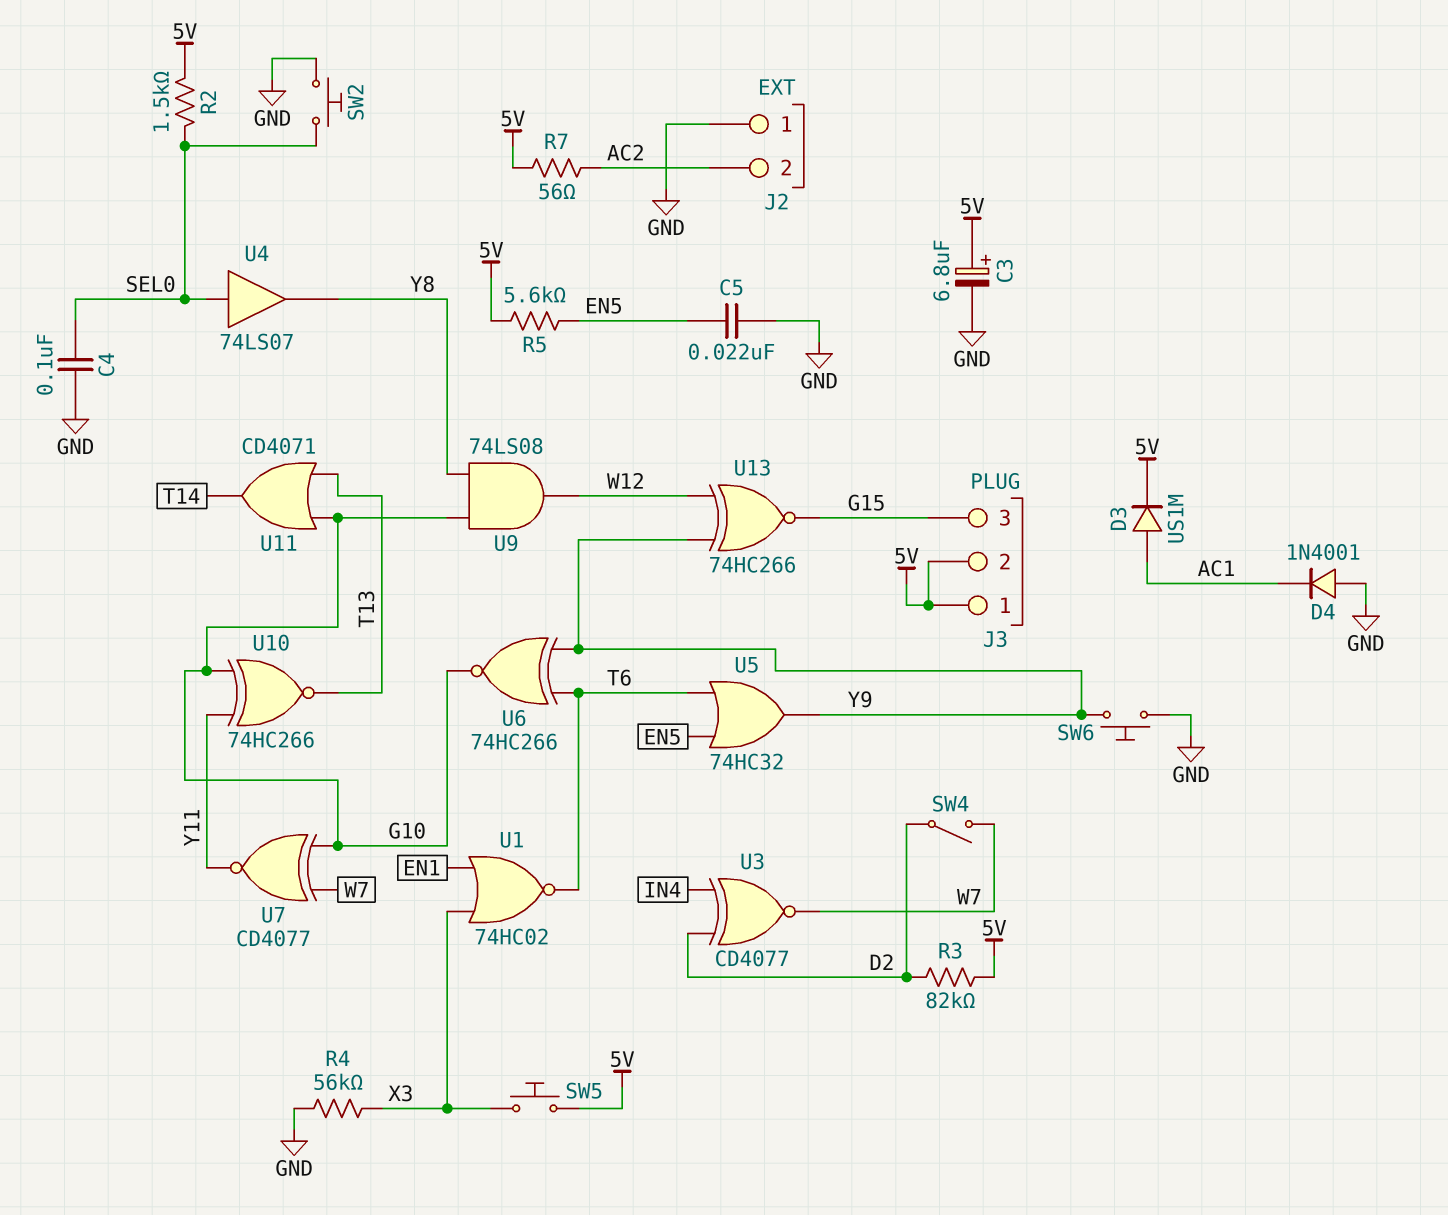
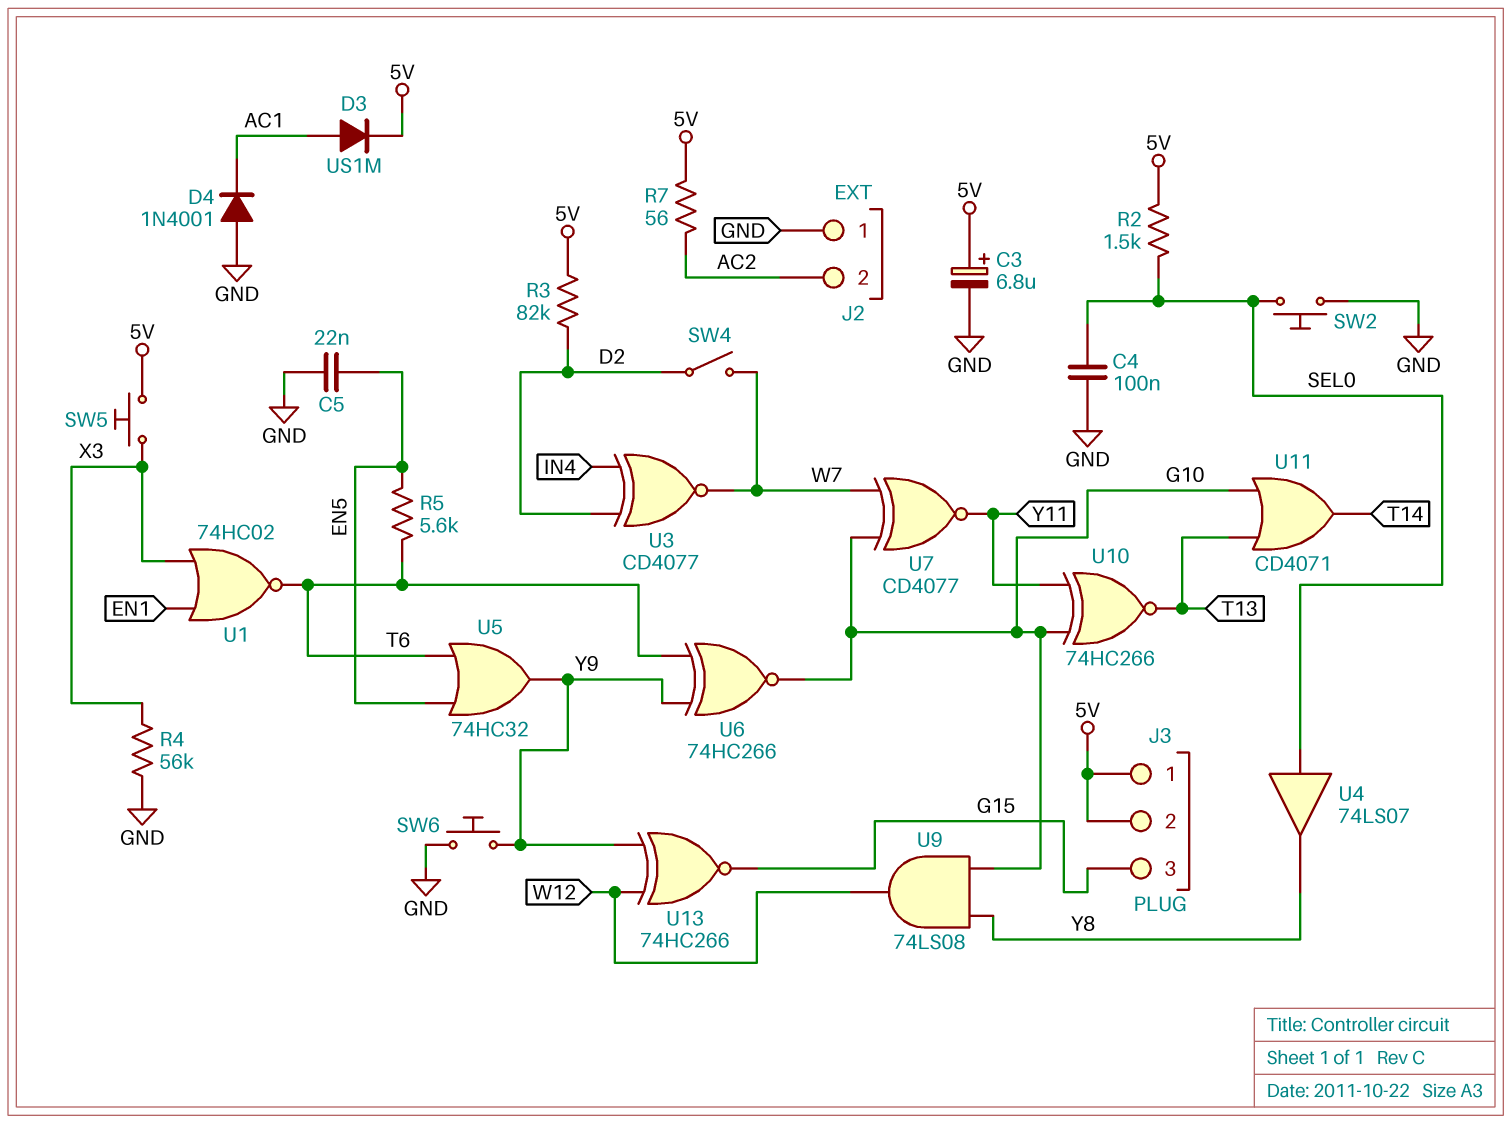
R5: 5.6k (5V, EN5) -> 5.6k (EN5, T6)

